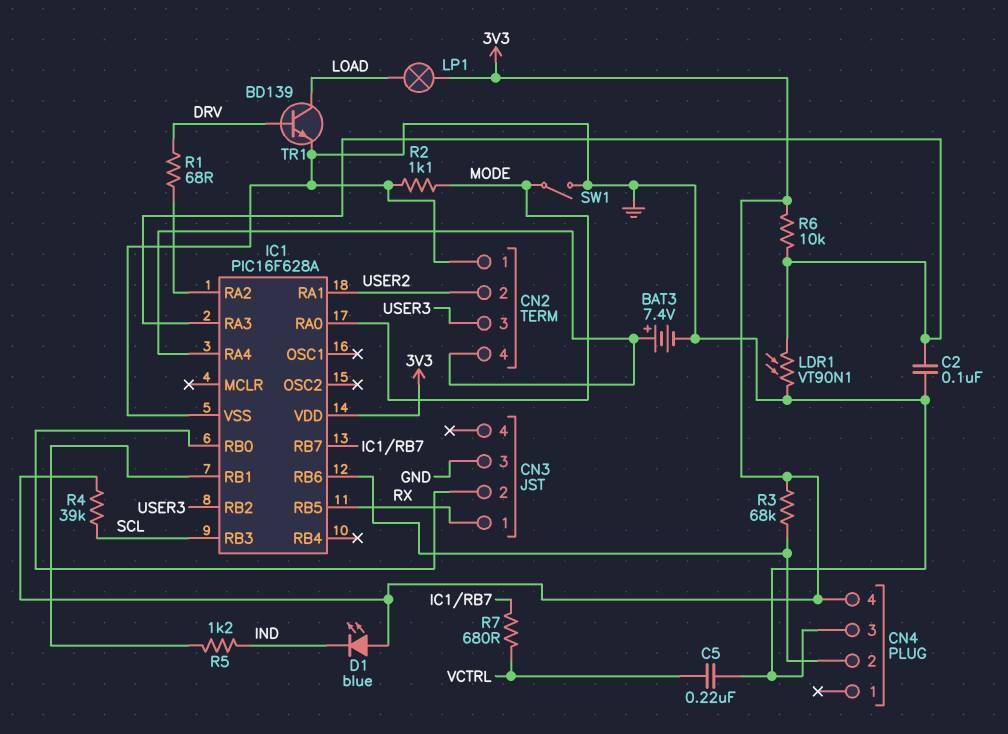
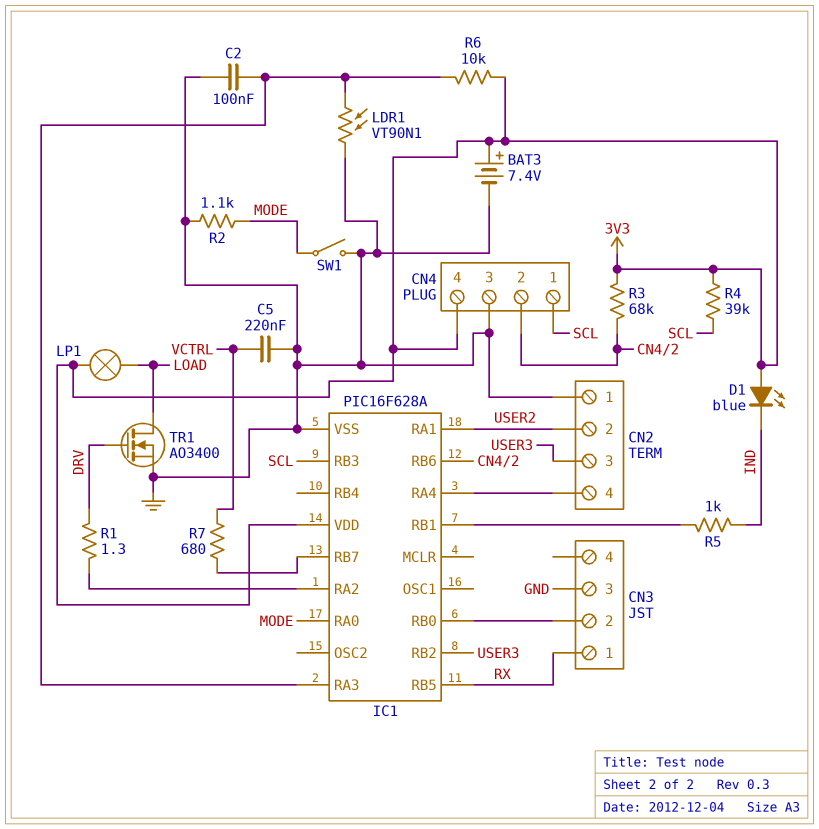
BAT3: 7.4V (plus CN2/4, minus GND) -> 7.4V (plus 3V3, minus GND)
CN4 pin 1: none -> SCL
R1: 68 (DRV, IC1/RA2) -> 1.3 (DRV, IC1/RA2)
R5: 1.2k (IC1/RB1, IND) -> 1k (IC1/RB1, IND)
TR1: NPN BD139 (B DRV, C LOAD, E GND) -> NMOS AO3400 (G DRV, D LOAD, S GND)

